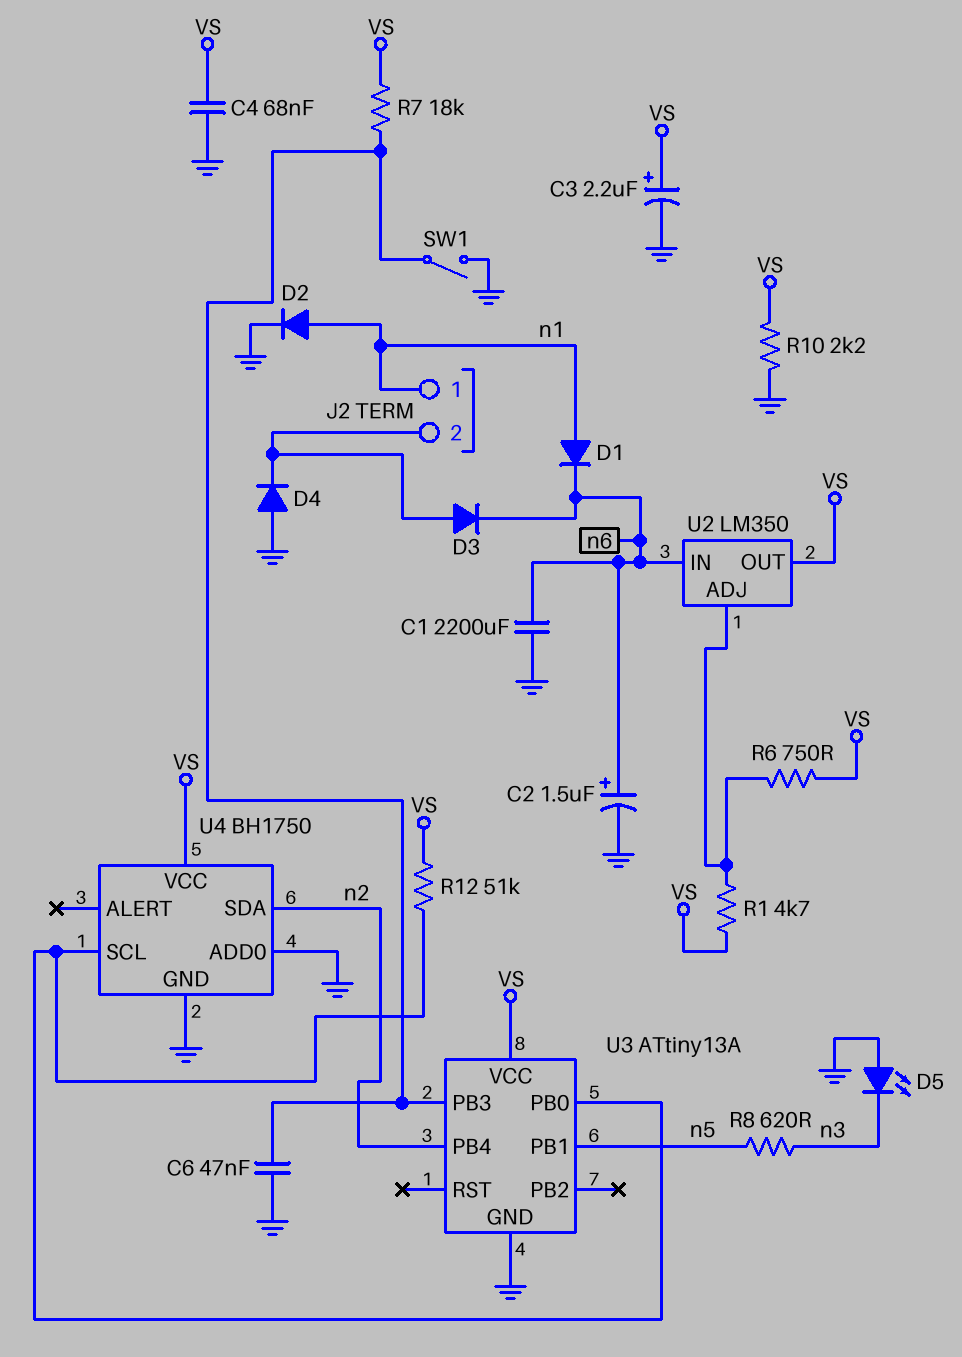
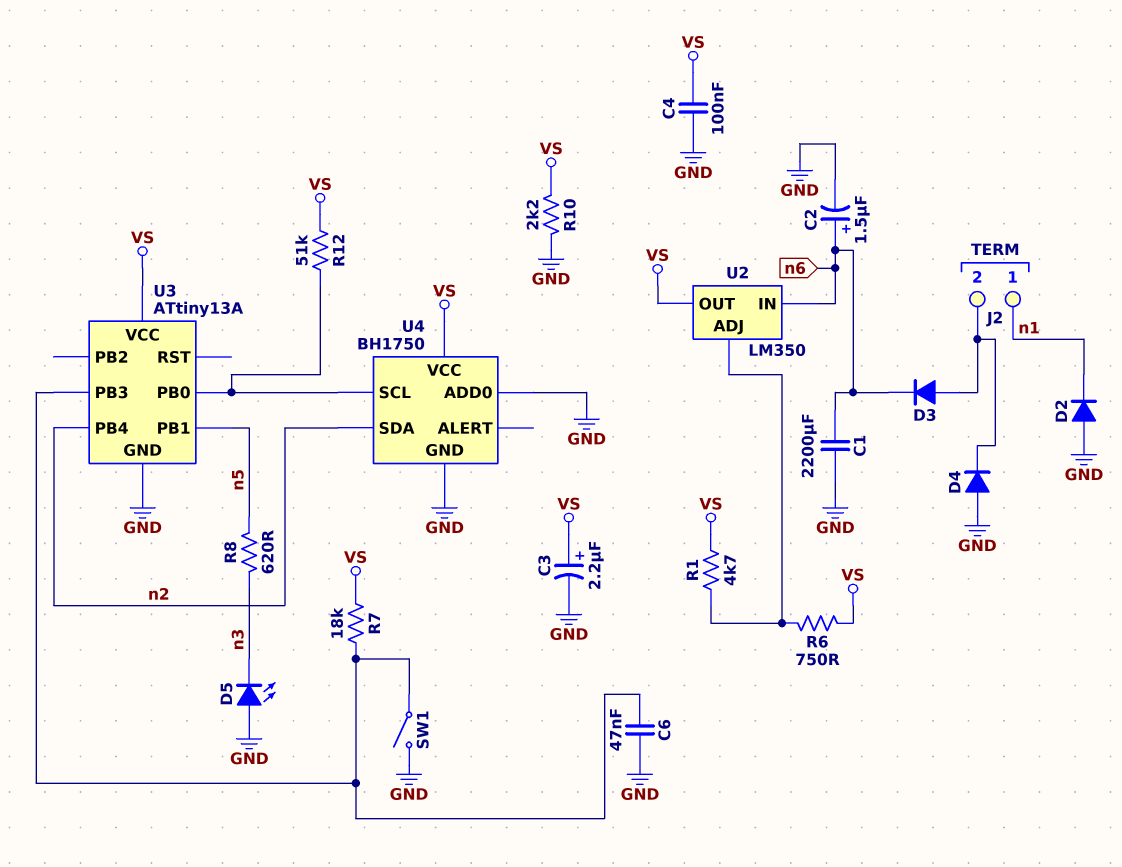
C4: 68nF (GND, VS) -> 100nF (GND, VS)
D1: diode (A n1, K n6) -> none
D2: diode (A n1, K GND) -> diode (A GND, K n1)

